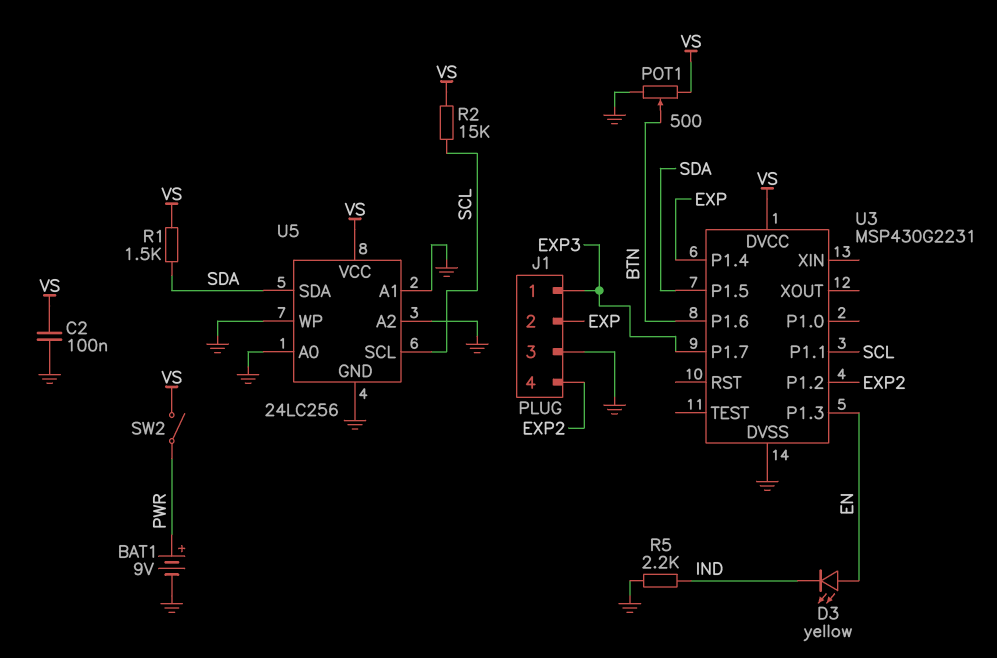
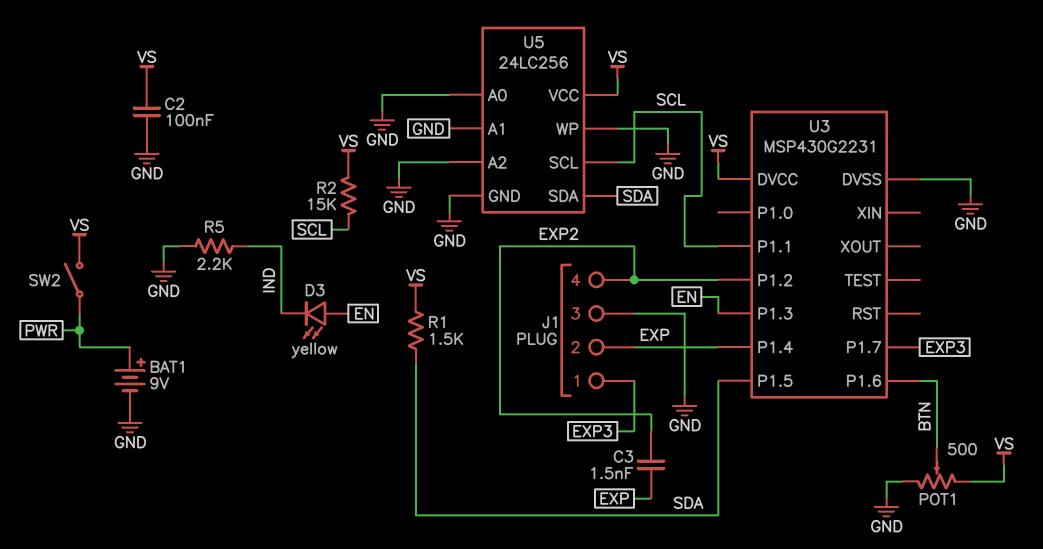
C3: none -> 1.5nF (EXP, EXP2)

